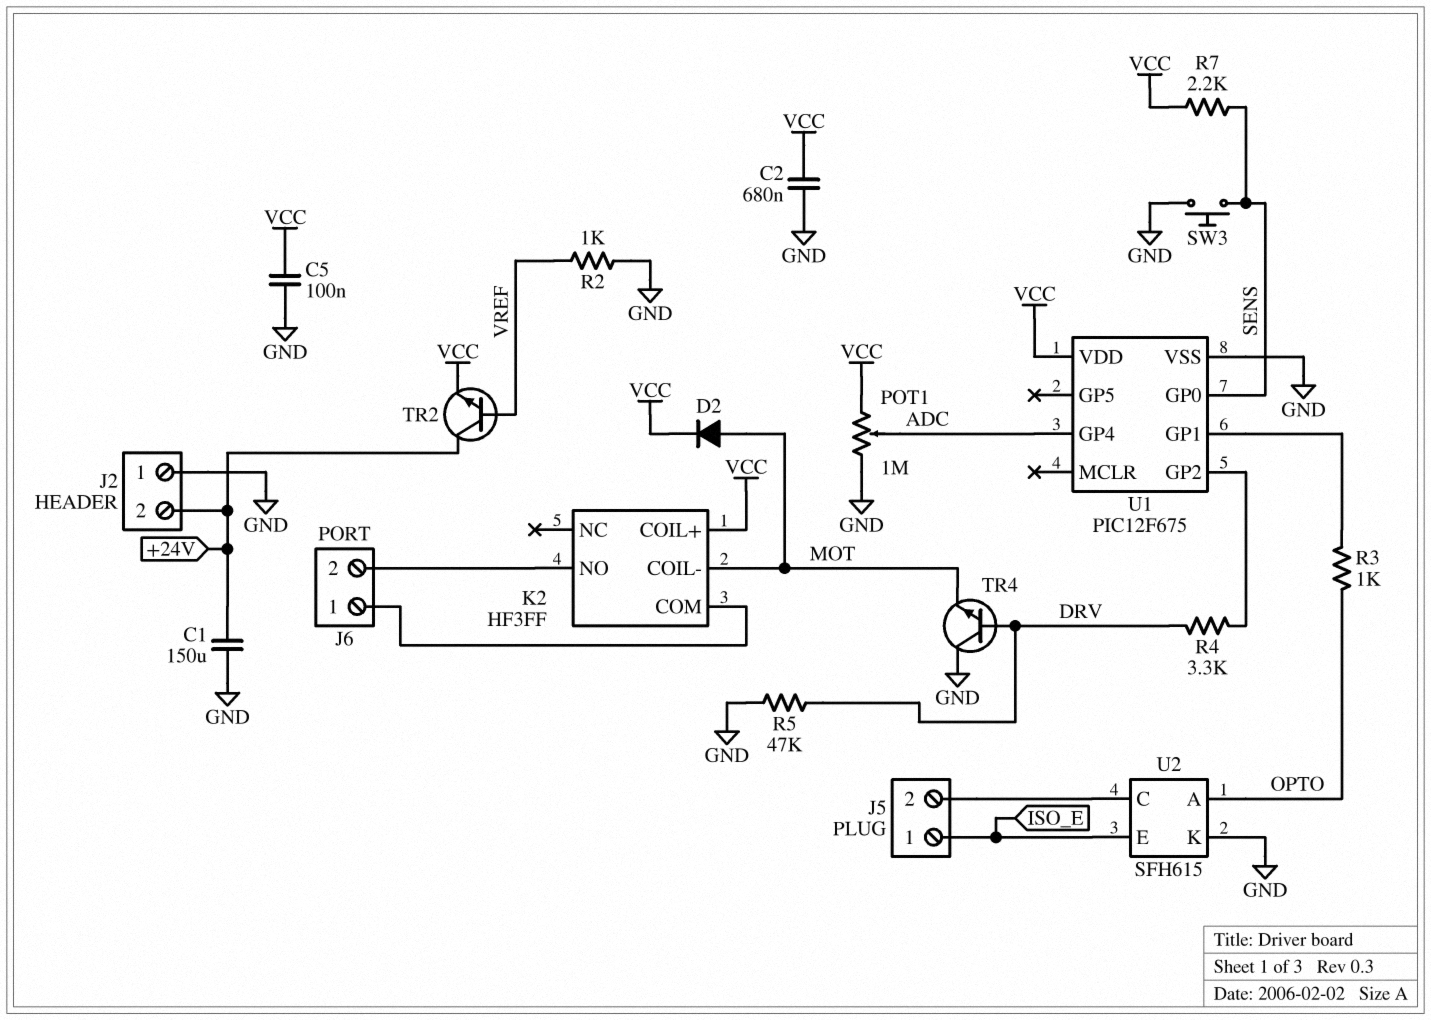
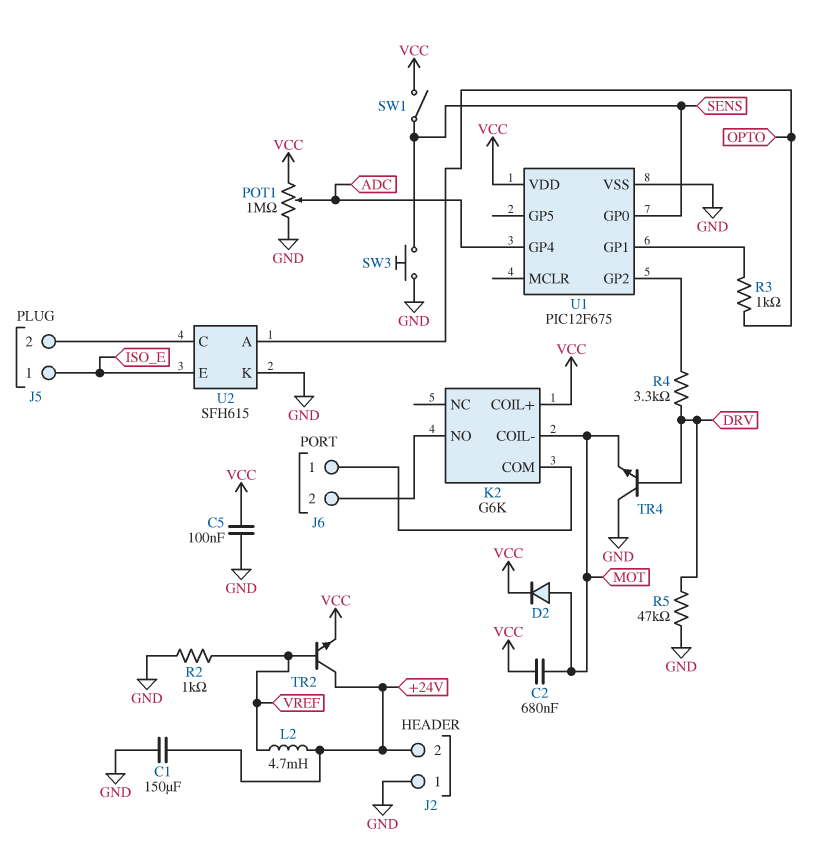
C2: 680nF (GND, VCC) -> 680nF (MOT, VCC)
K2: HF3FF -> G6K
L2: none -> 4.7mH (+24V, VREF)
R7: 2.2k (SENS, VCC) -> none
SW1: none -> switch (SENS, VCC)

